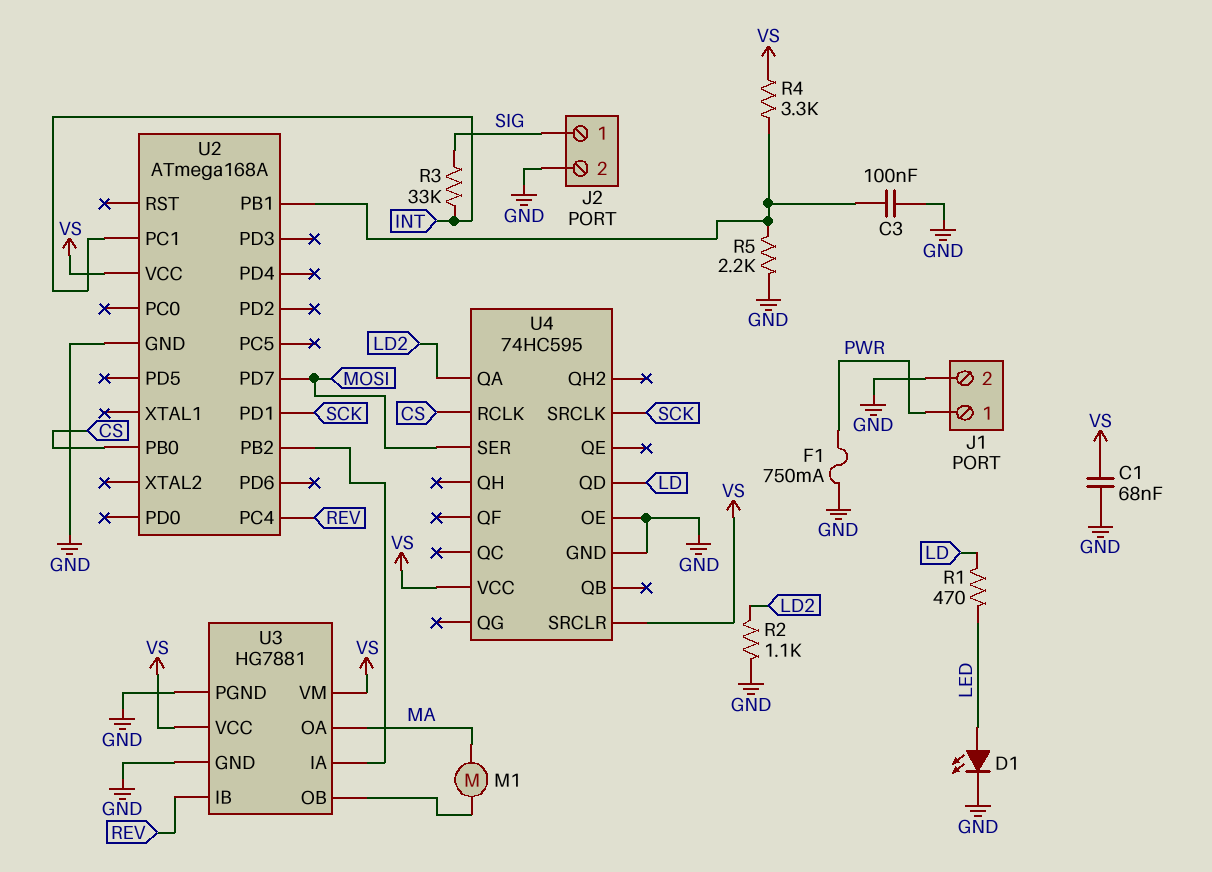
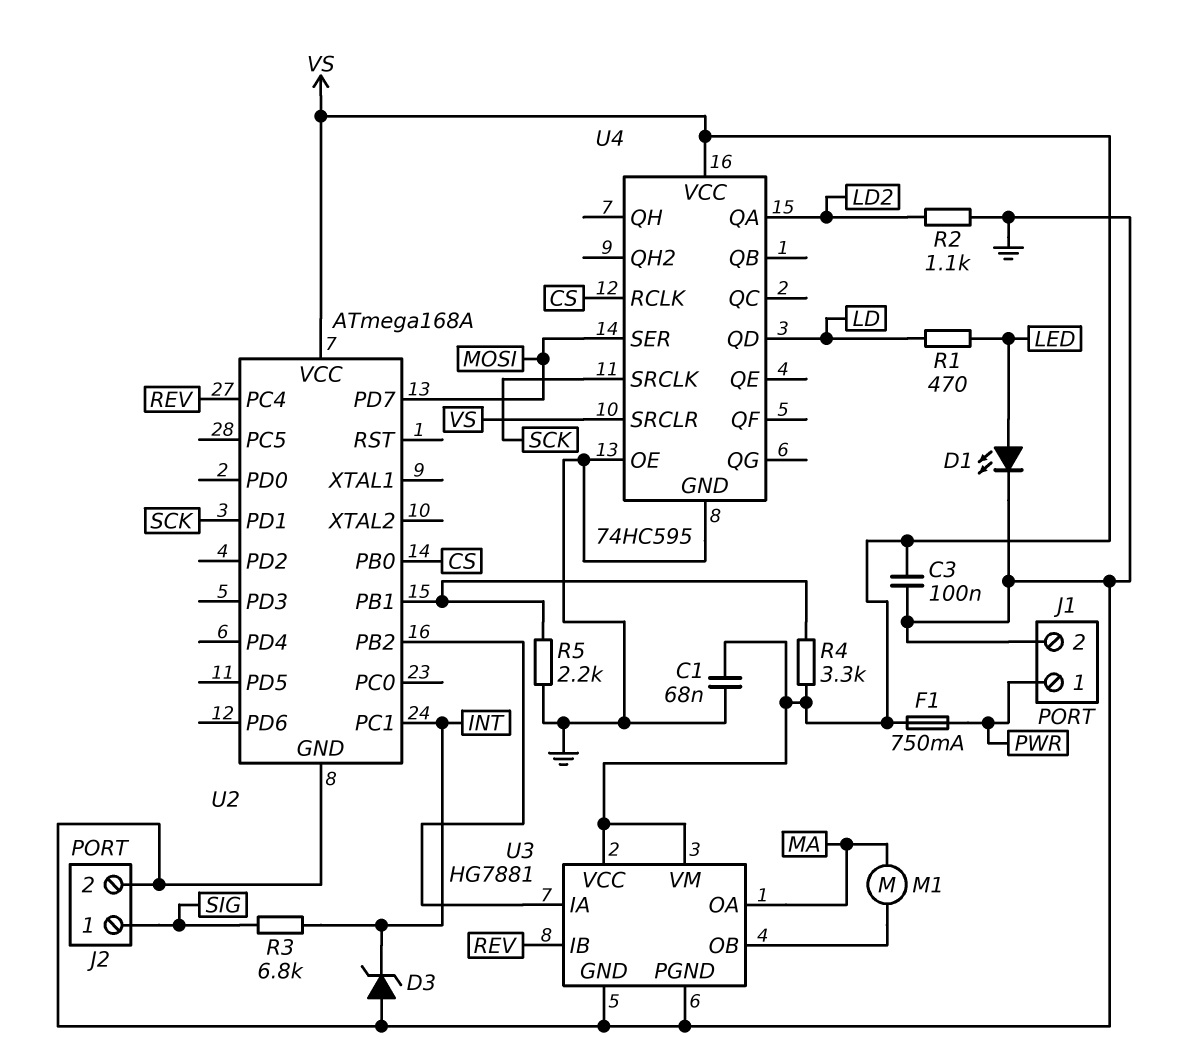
C3: 100nF (GND, U2/PB1) -> 100nF (GND, VS)
D3: none -> zener (A GND, K INT)
F1: 750mA (GND, PWR) -> 750mA (PWR, VS)
R3: 33k (INT, SIG) -> 6.8k (INT, SIG)

